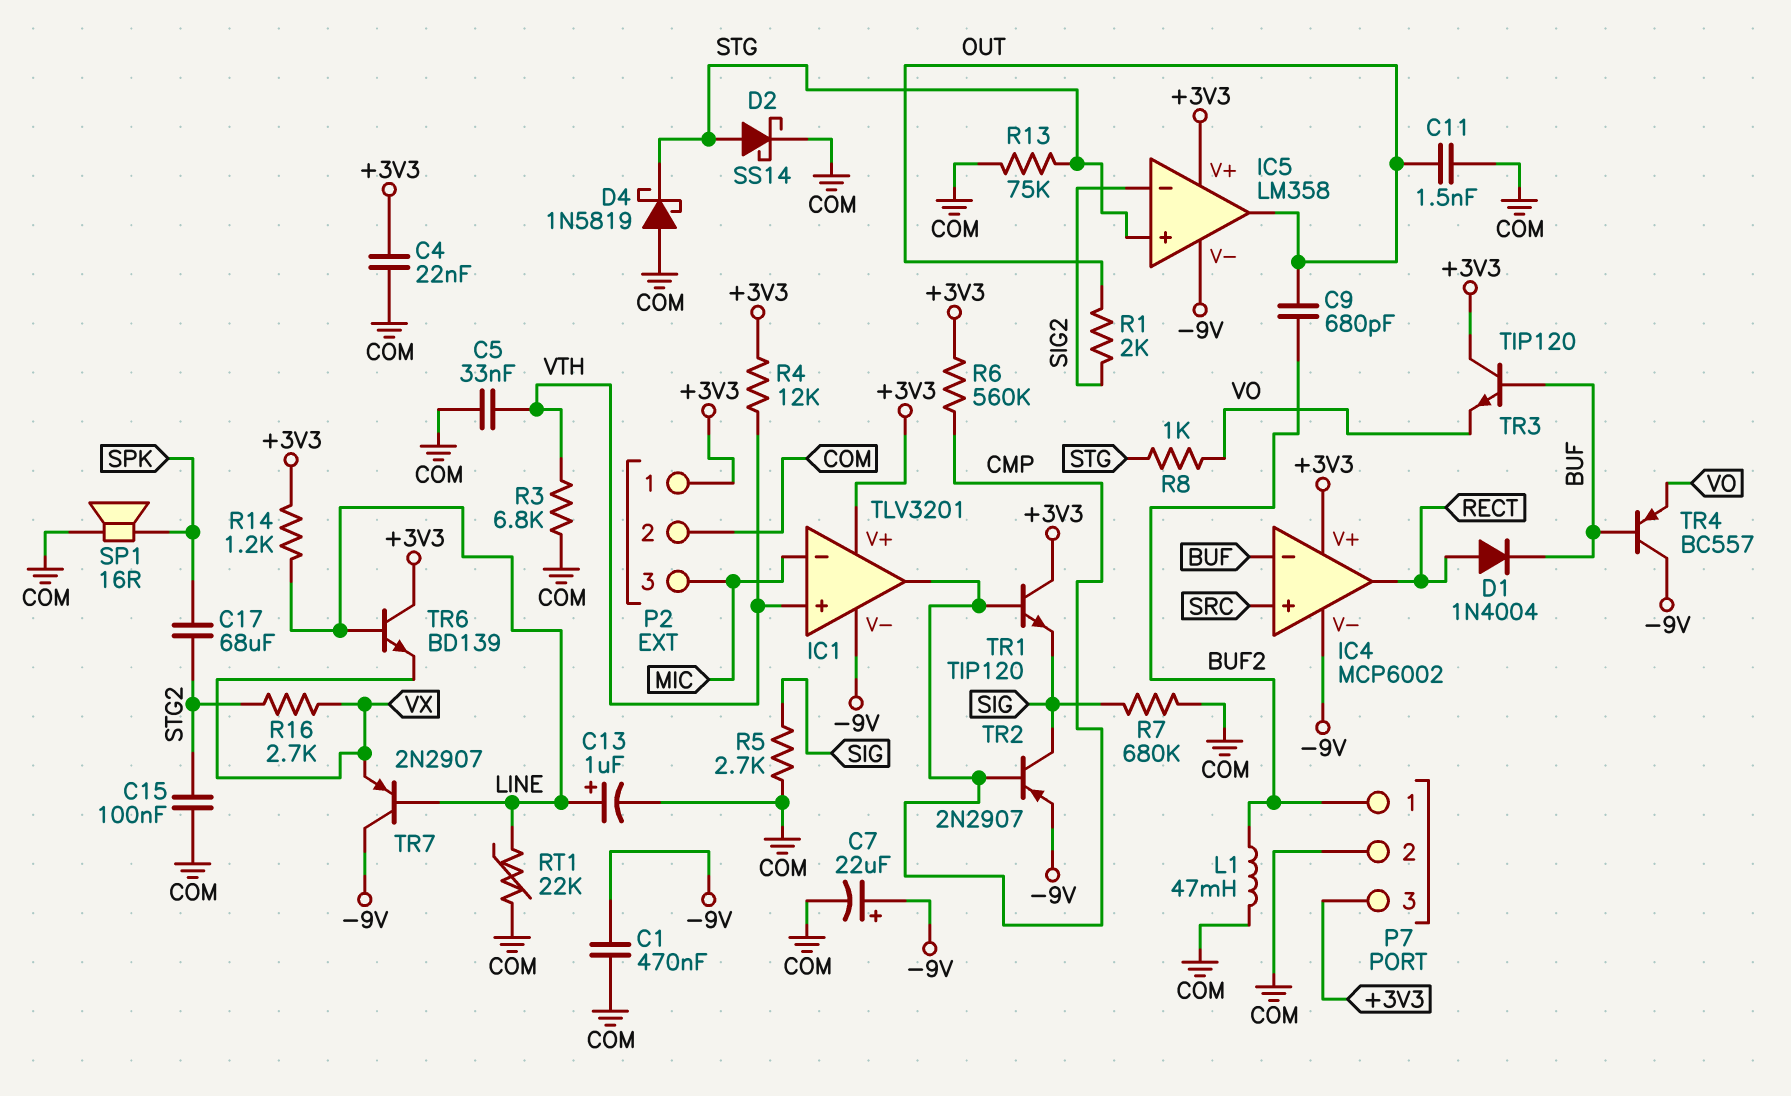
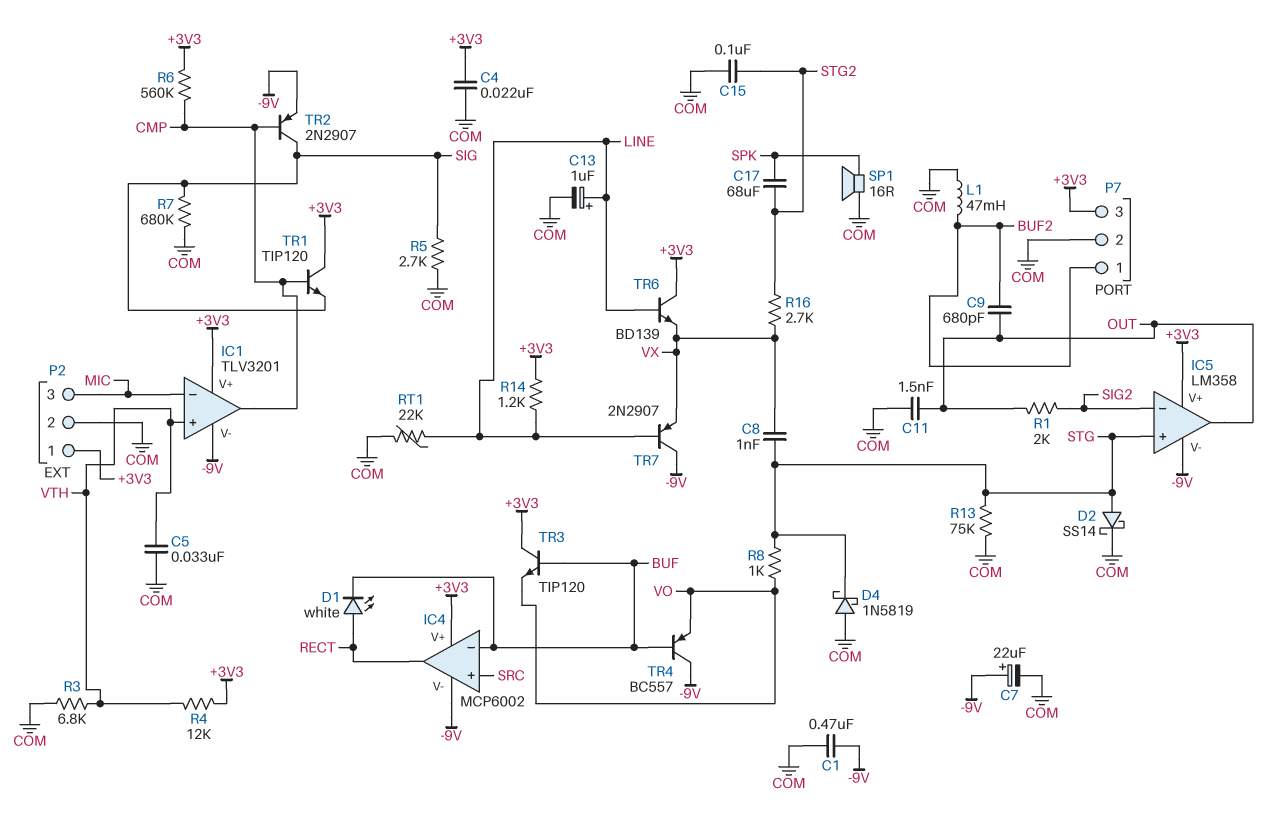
C8: none -> 1nF (STG, VX)
D1: diode 1N4004 (A RECT, K BUF) -> LED white (A RECT, K BUF)

